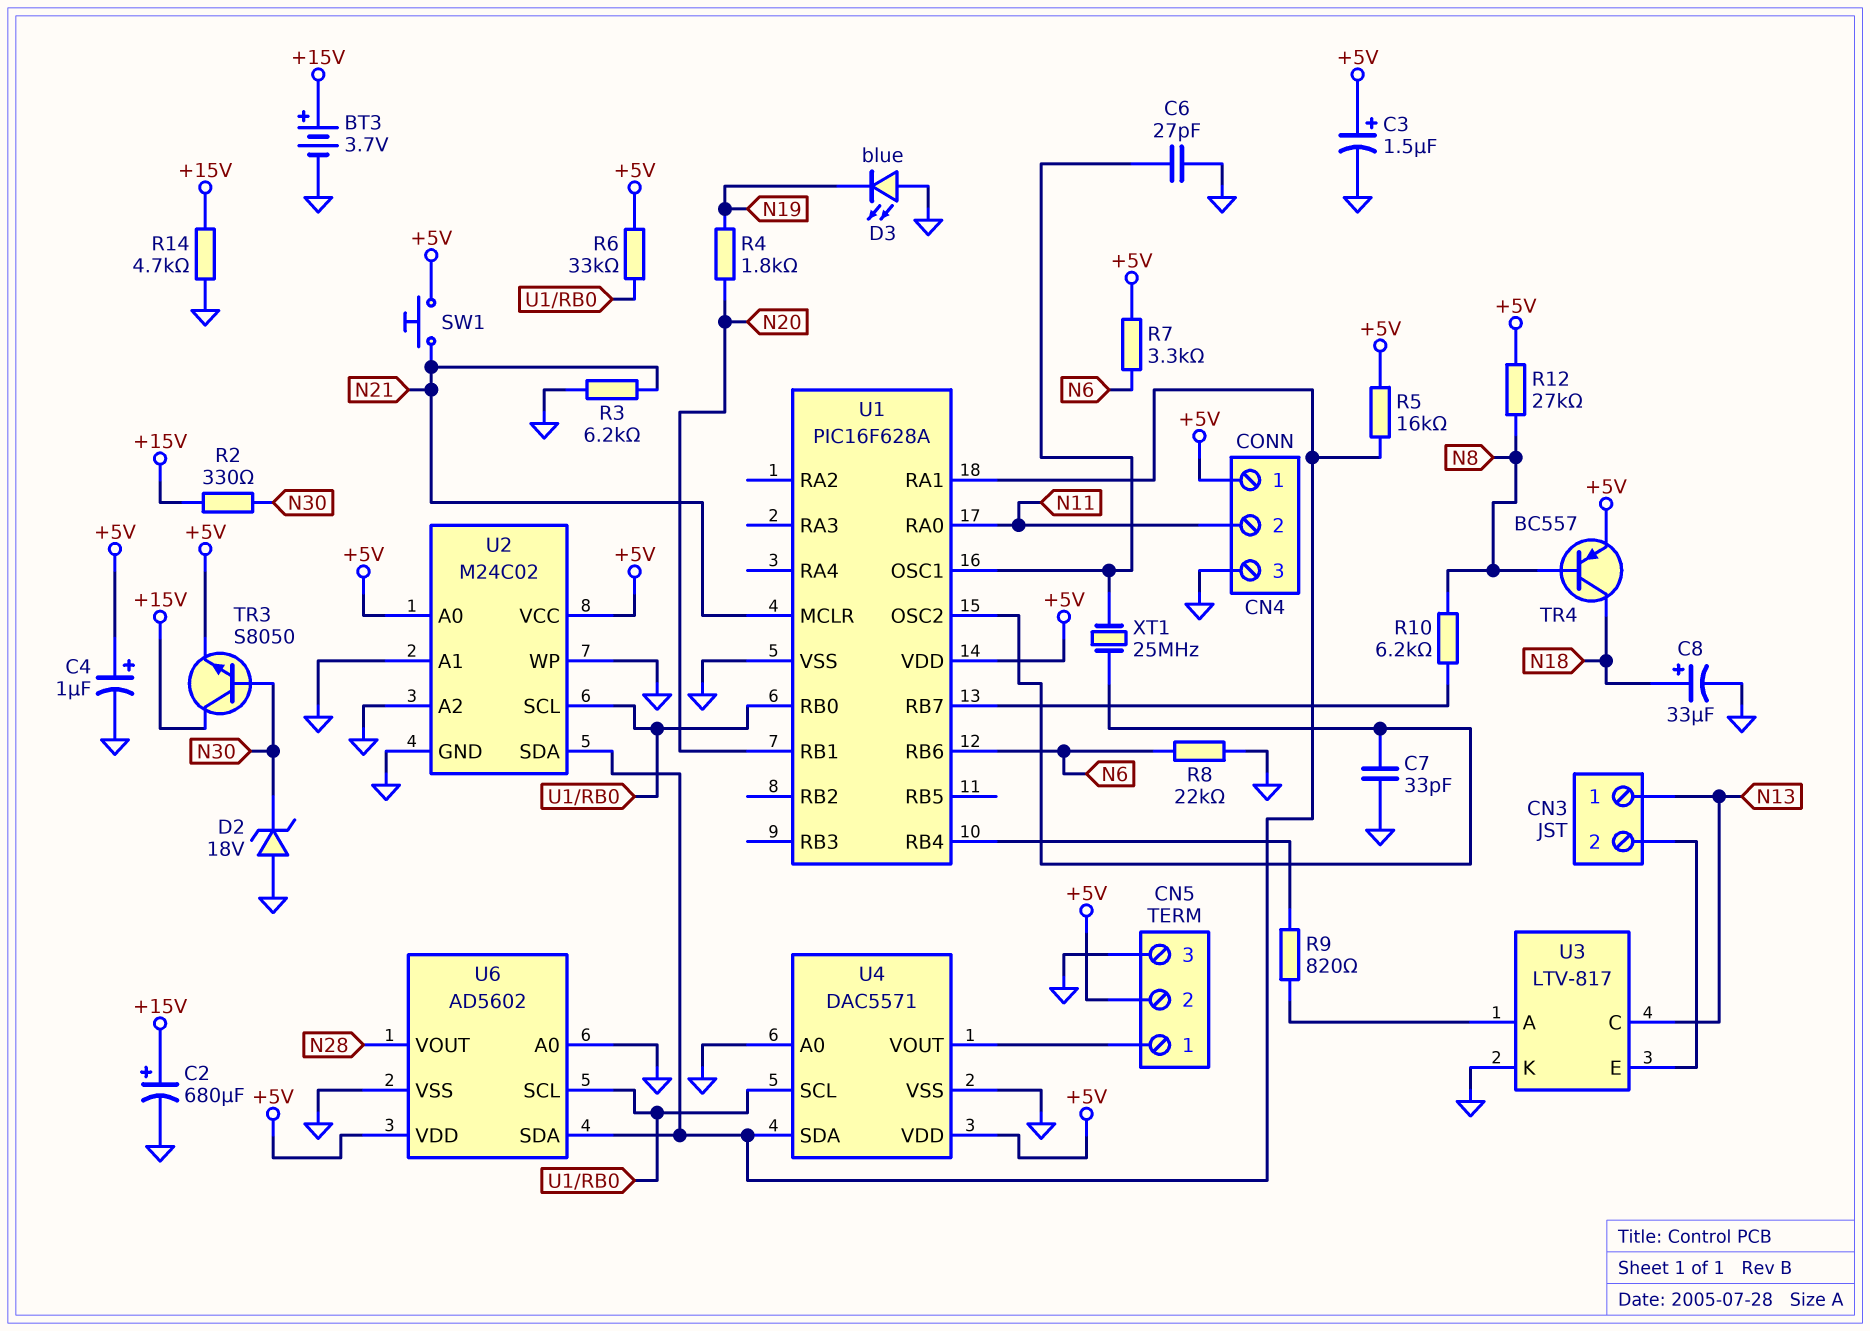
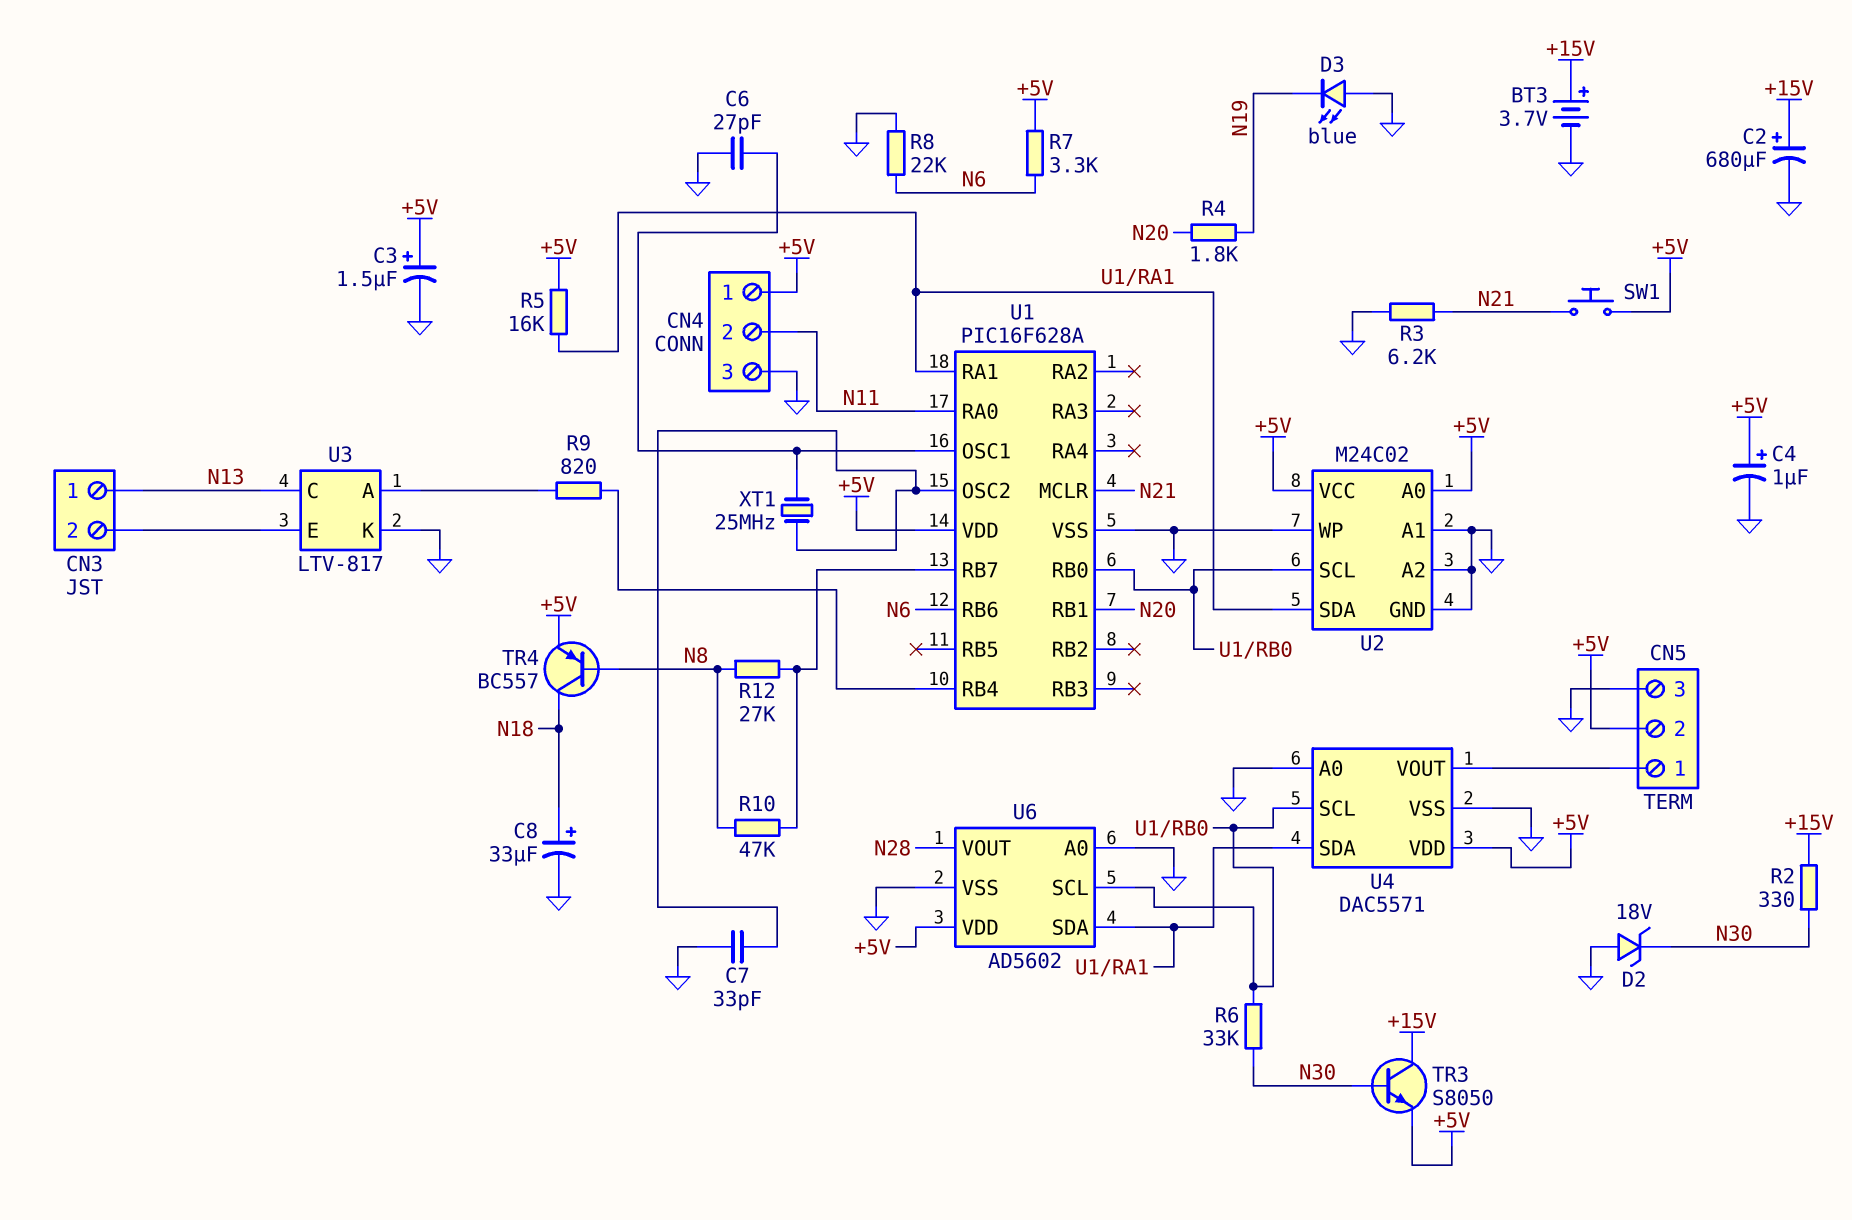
R6: 33k (+5V, U1/RB0) -> 33k (N30, U1/RB0)
R10: 6.2k (N8, U1/RB7) -> 47k (N8, U1/RB7)
R12: 27k (+5V, N8) -> 27k (N8, U1/RB7)
R14: 4.7k (+15V, GND) -> none

